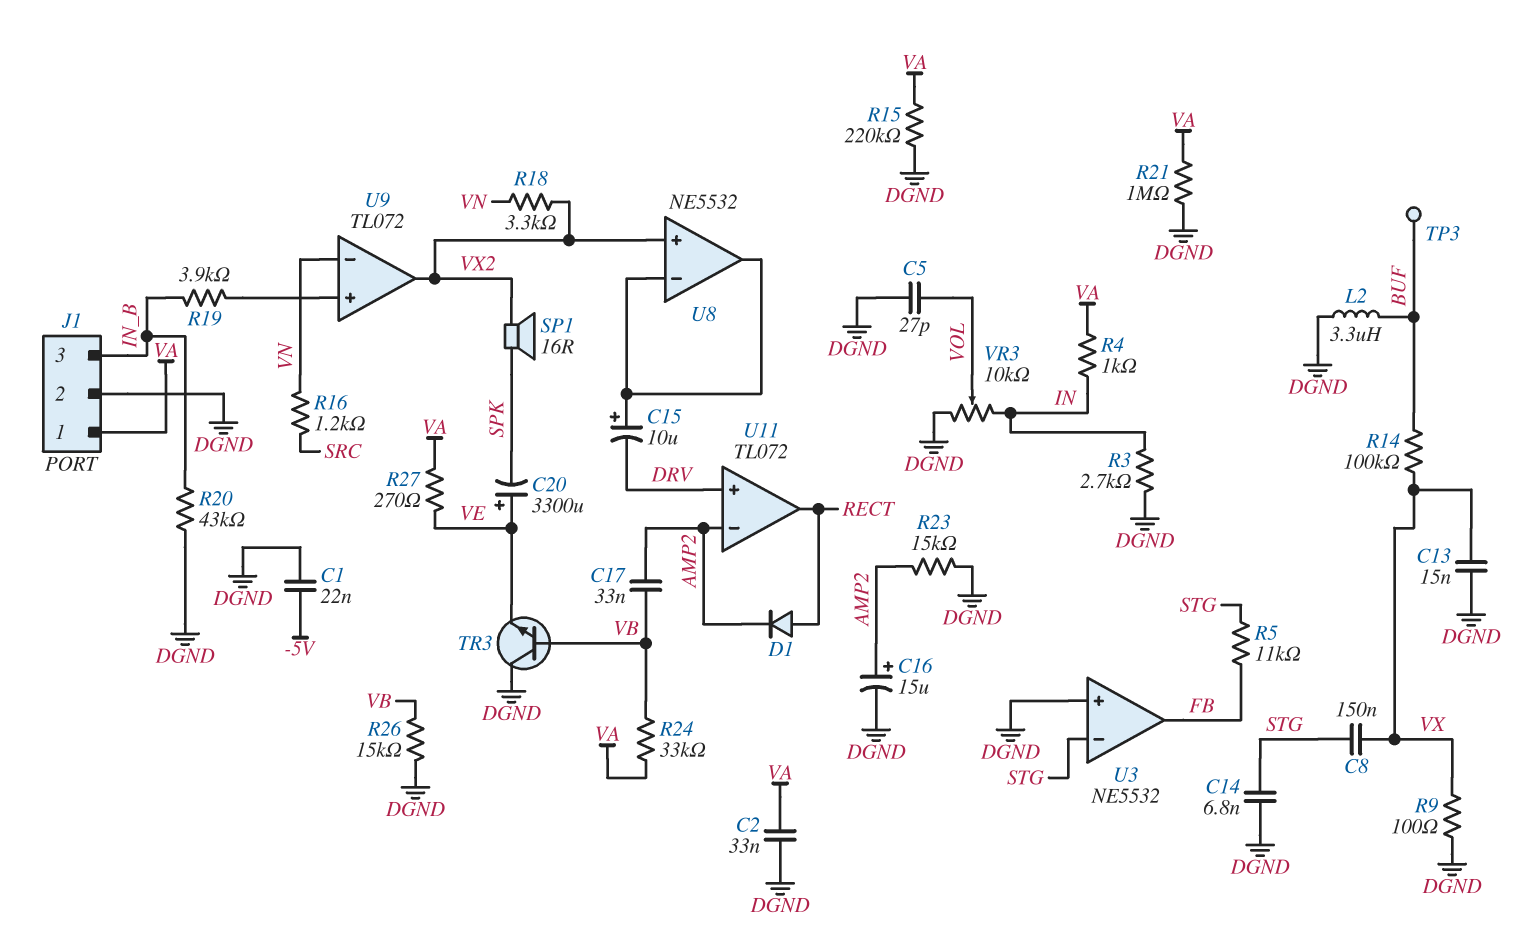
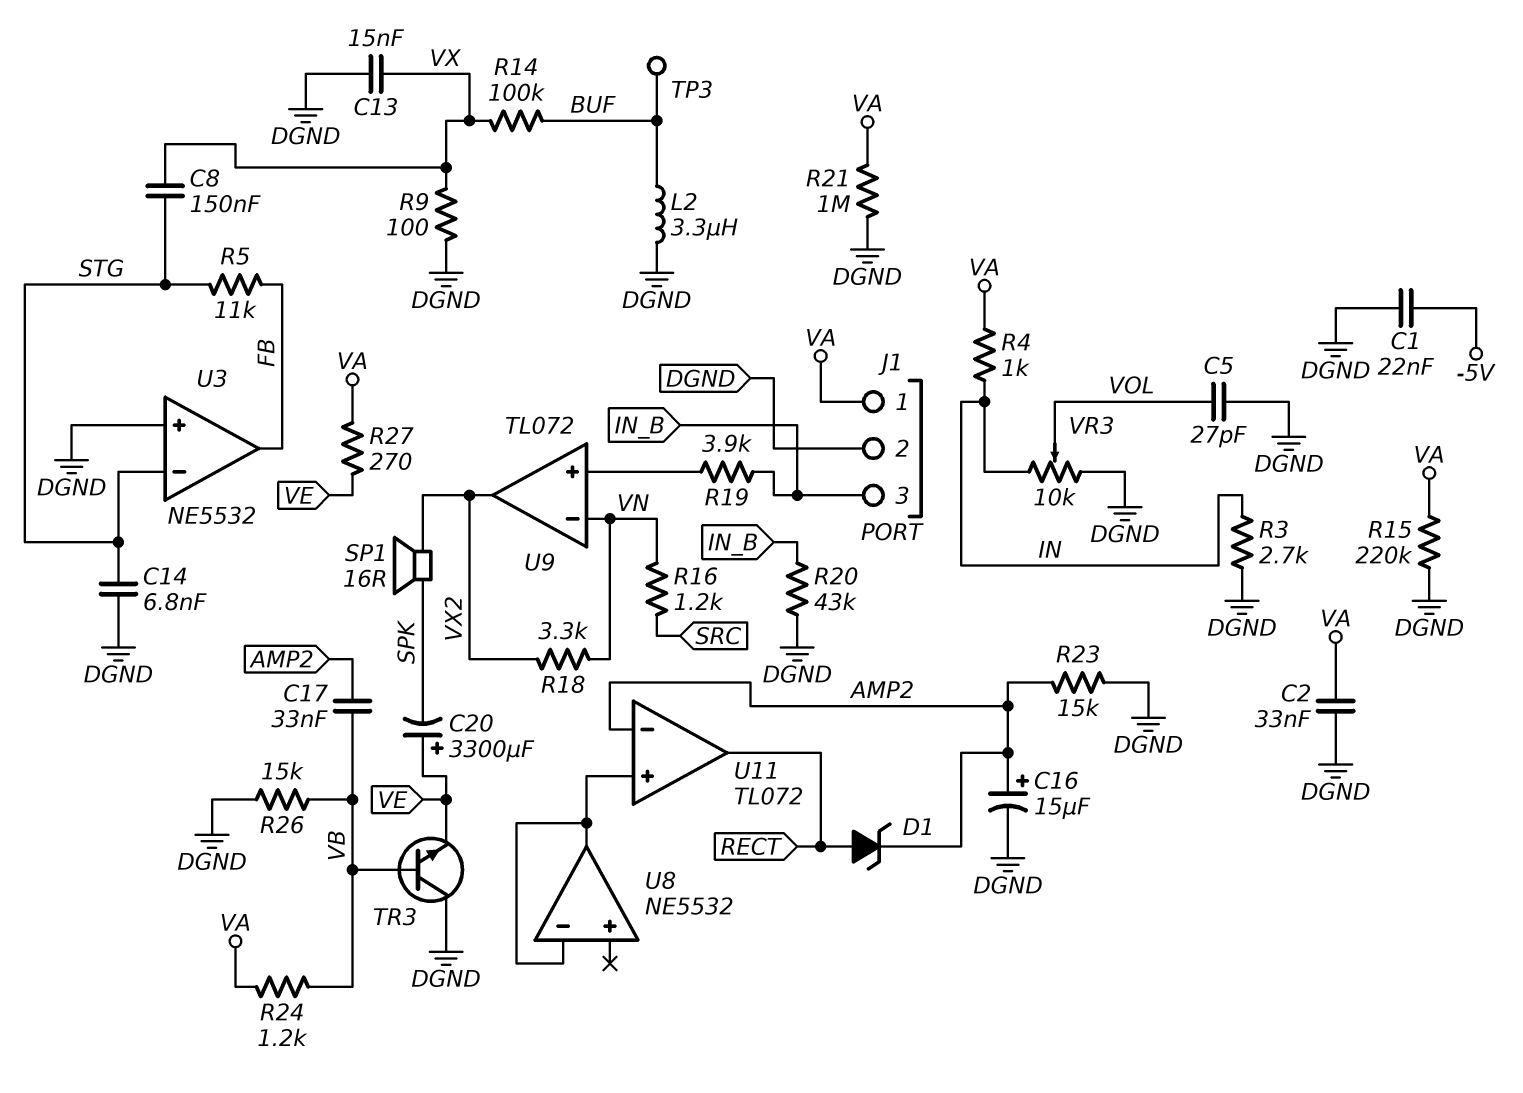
C15: 10uF (plus U8/in-, minus DRV) -> none
D1: diode (A RECT, K AMP2) -> zener (A RECT, K AMP2)
R24: 33k (VA, VB) -> 1.2k (VA, VB)
U8 pin in+: VX2 -> none
U11 pin in+: DRV -> U8/in-

